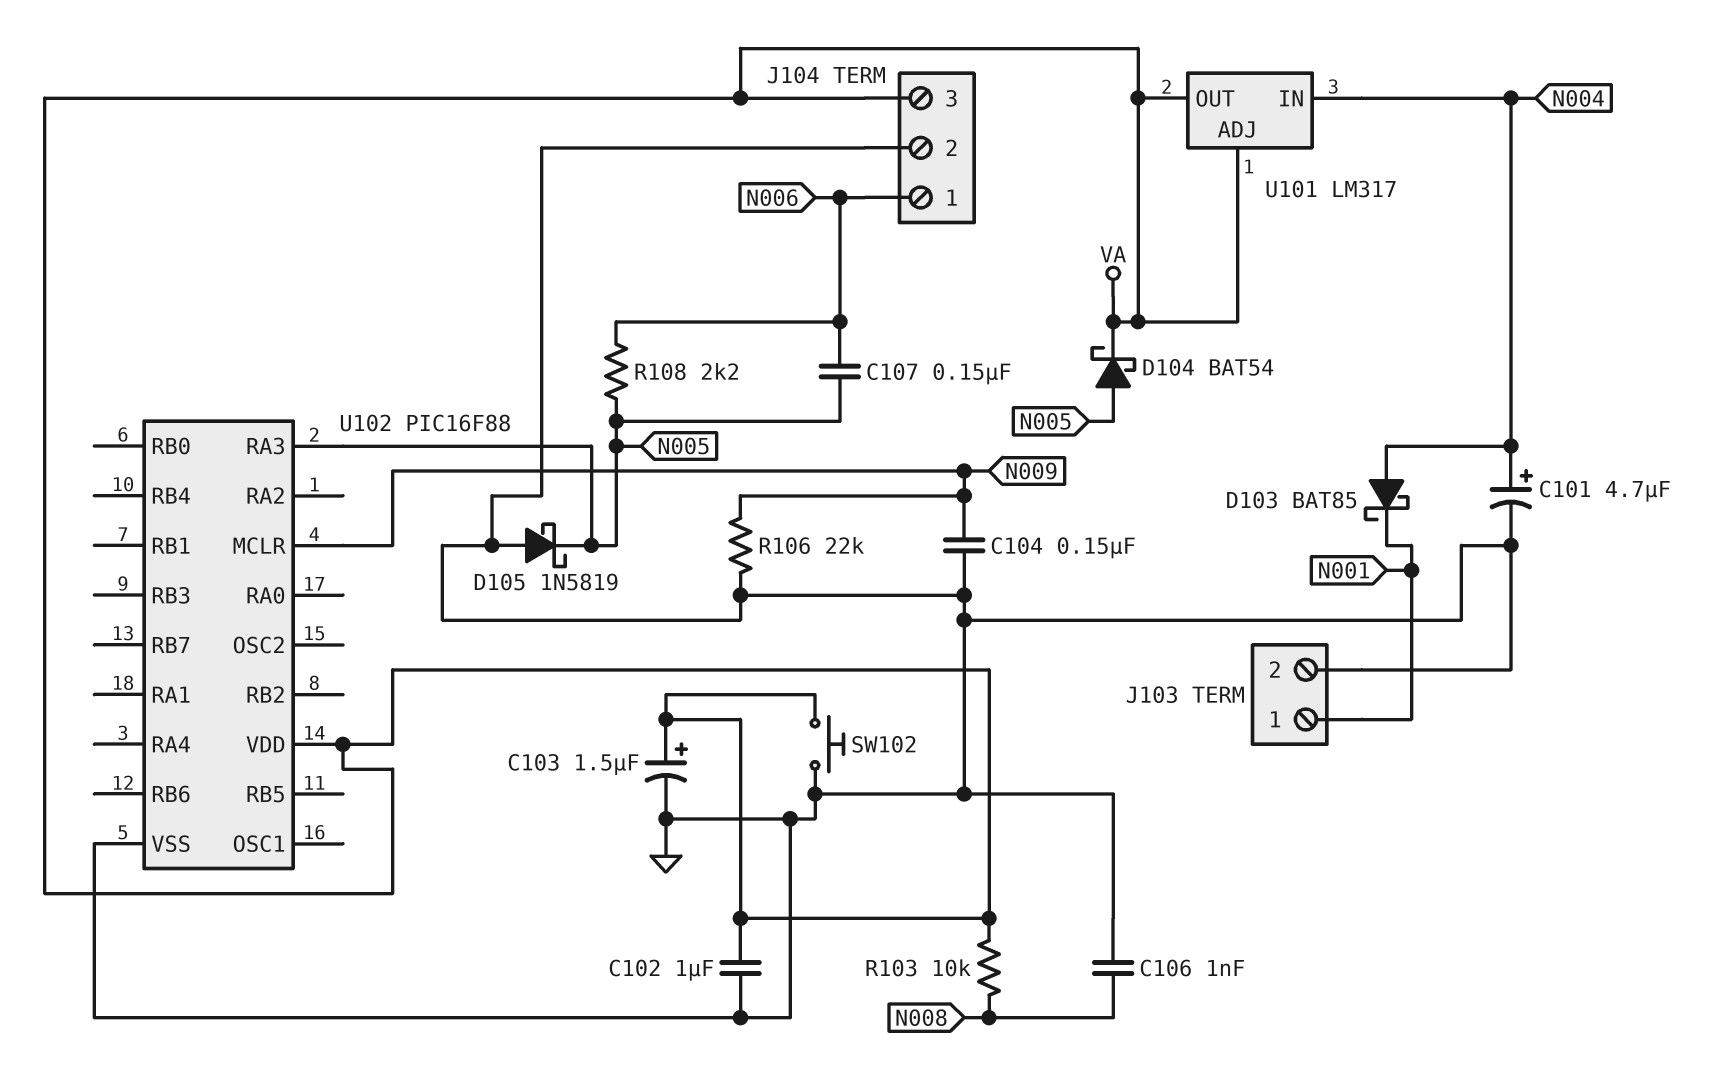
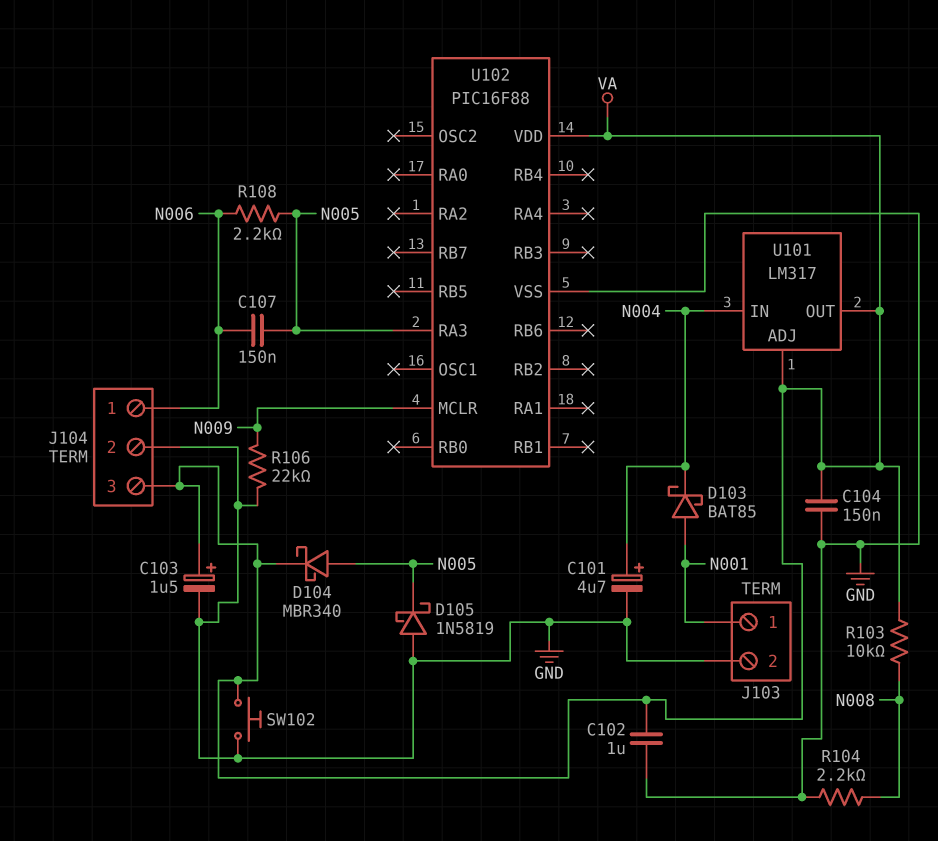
C104: 150nF (GND, N009) -> 150nF (GND, VA)
C106: 1nF (GND, N008) -> none
D103: schottky BAT85 (A N004, K N001) -> schottky BAT85 (A N001, K N004)
D104: schottky BAT54 (A N005, K VA) -> schottky MBR340 (A N005, K VA)
R104: none -> 2.2k (GND, N008)

